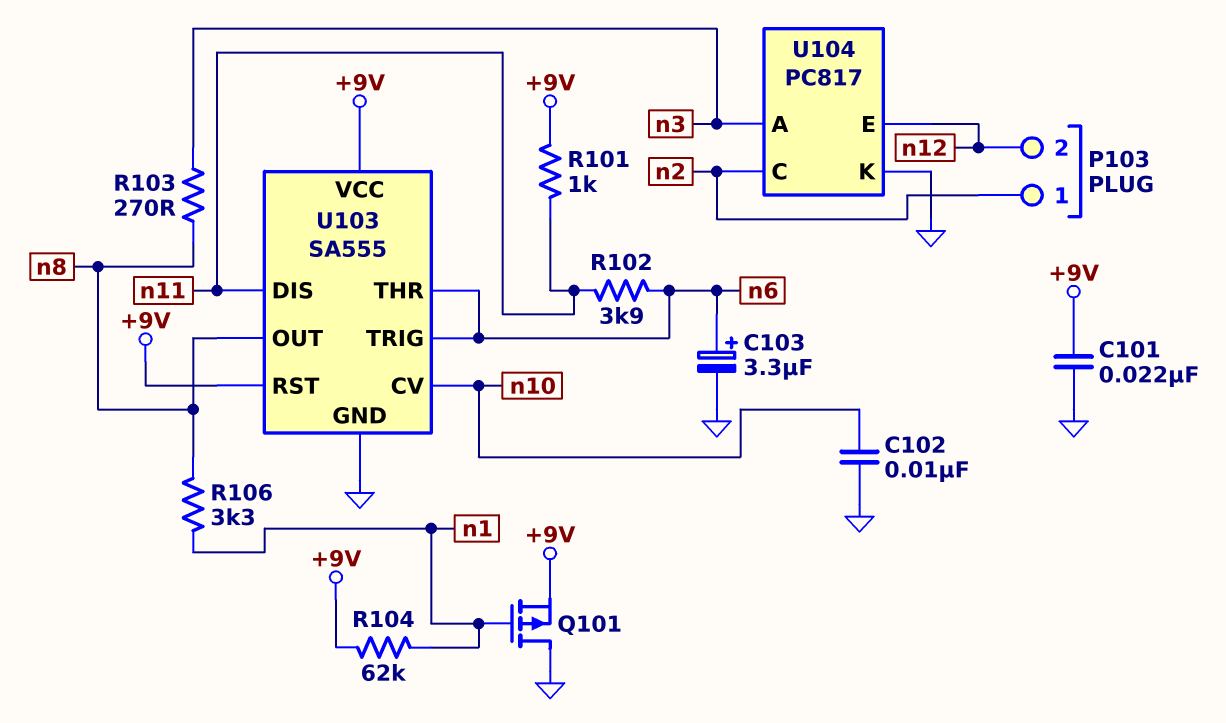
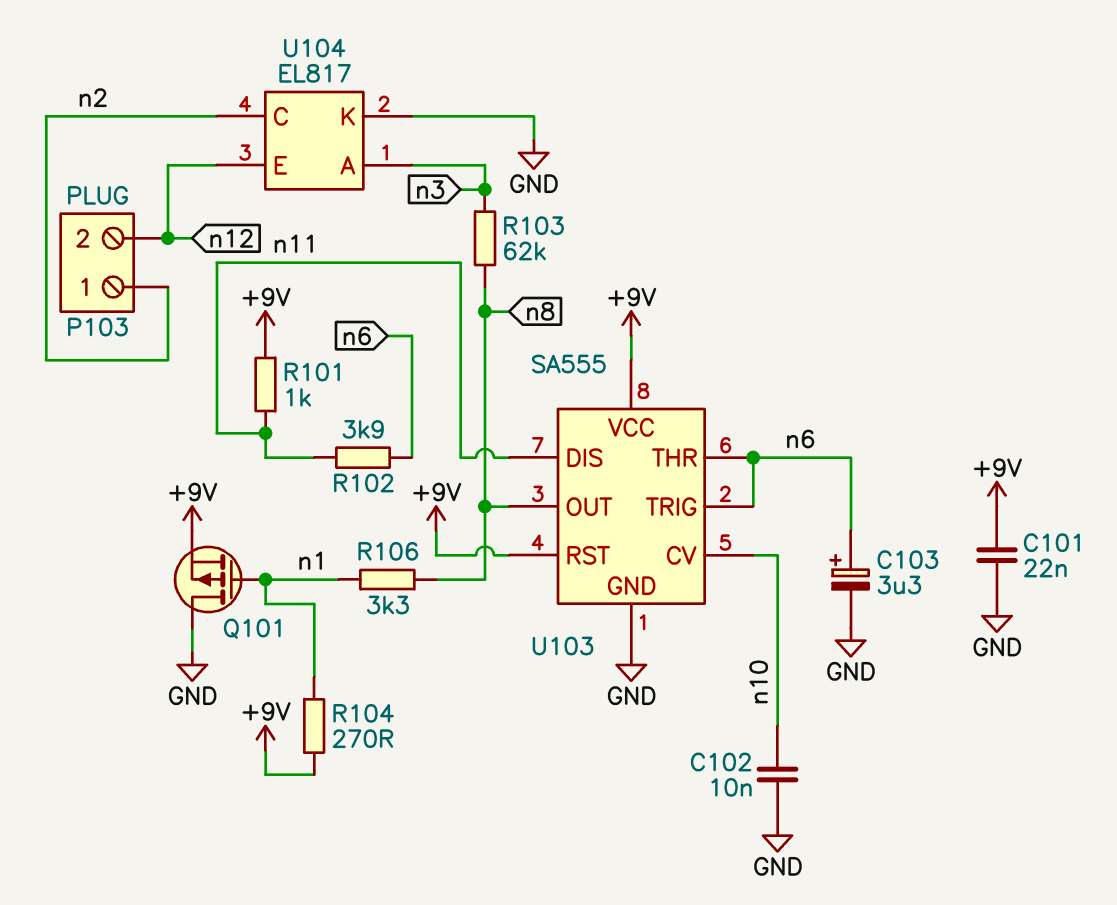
R103: 270 (n3, n8) -> 62k (n3, n8)
R104: 62k (+9V, n1) -> 270 (+9V, n1)
U104: PC817 -> EL817

